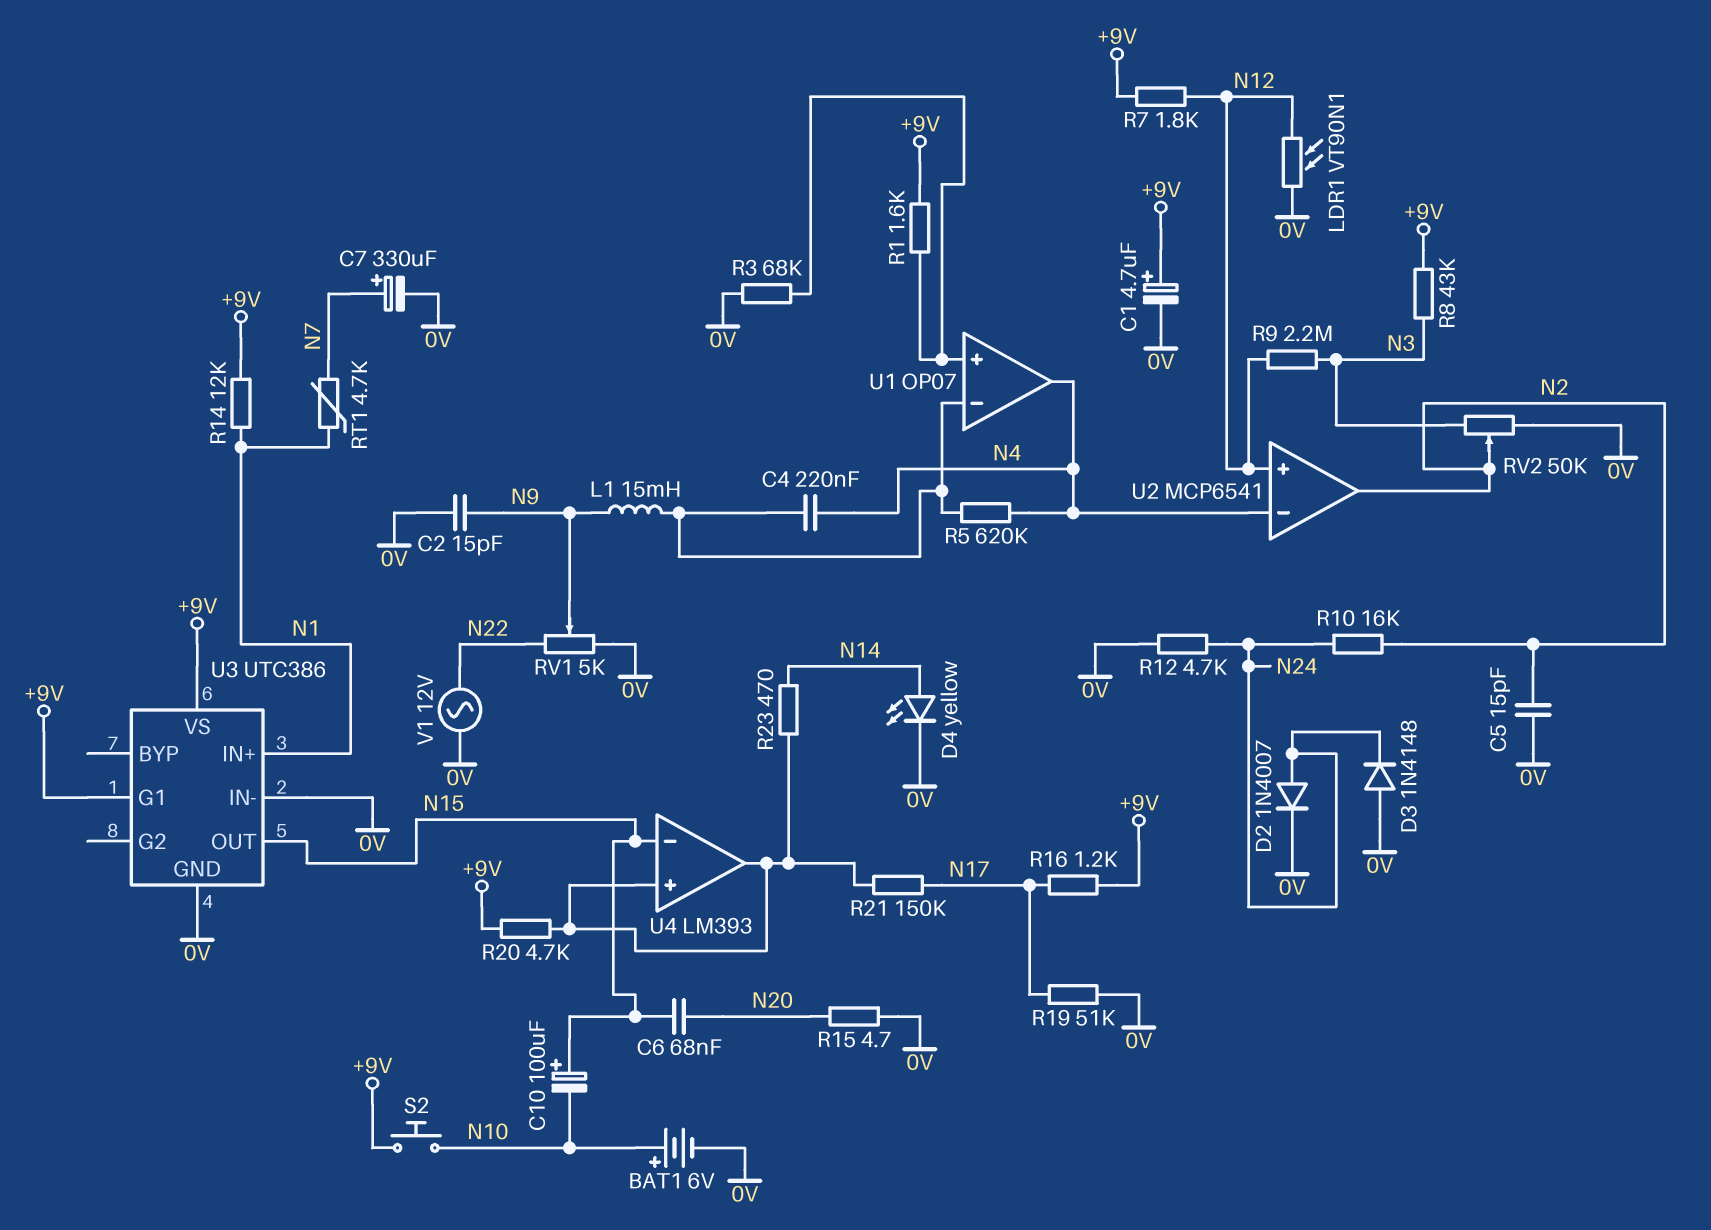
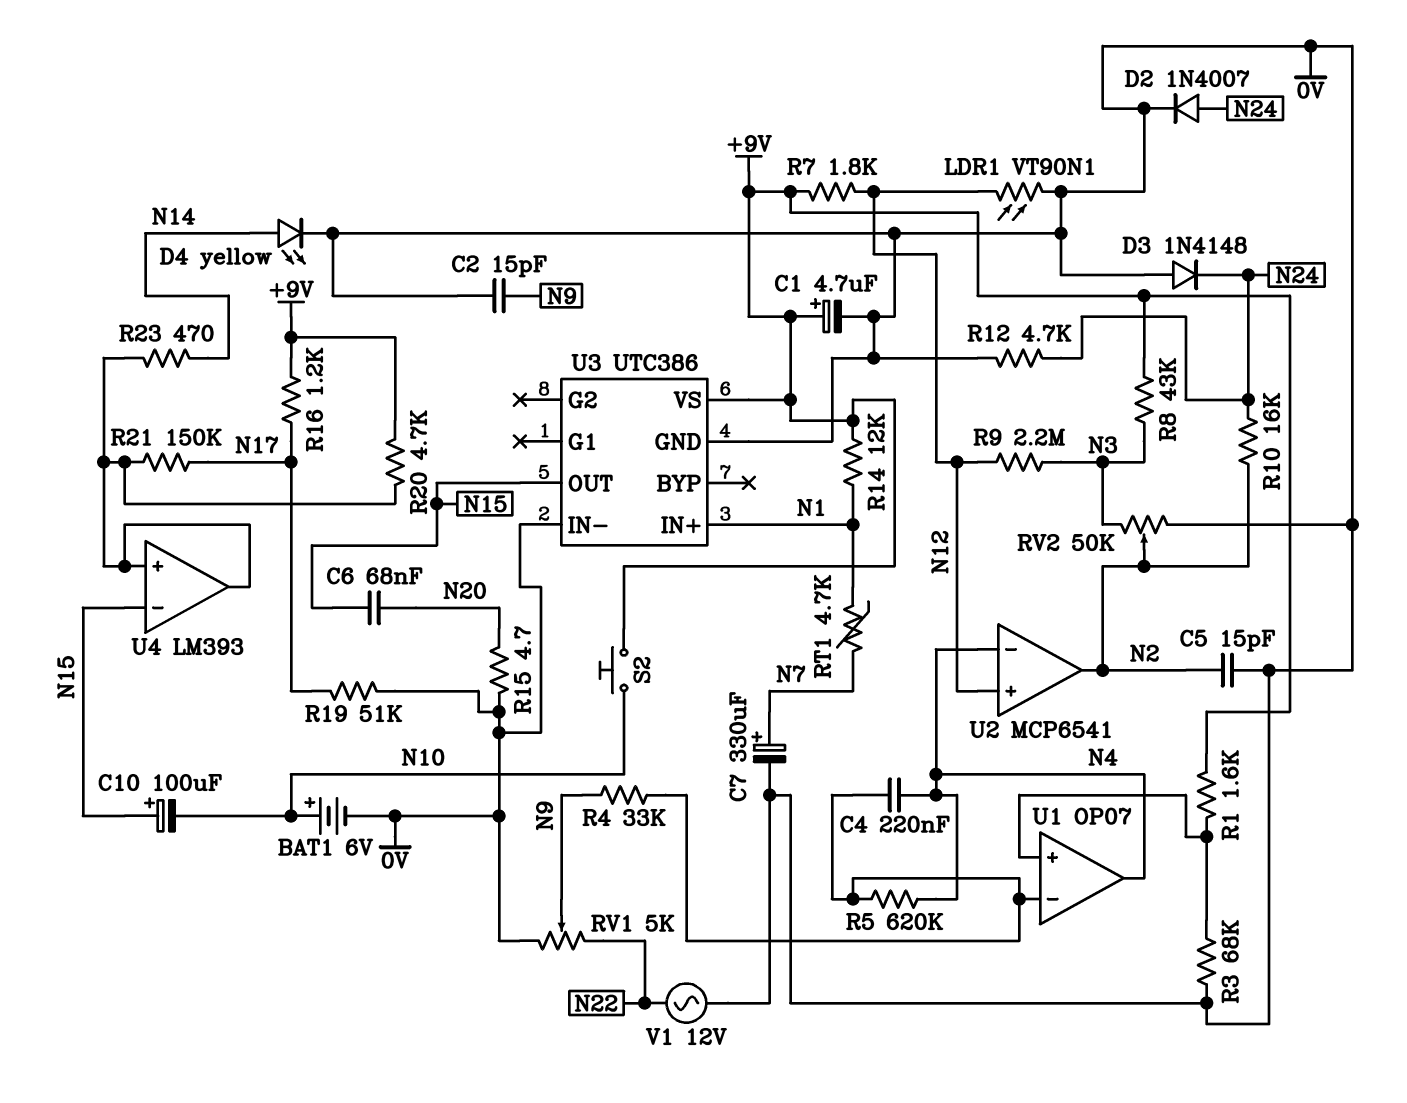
L1: 15mH (N9, U1/in-) -> none
R4: none -> 33k (N9, U1/in-)
U3 pin G1: +9V -> none

